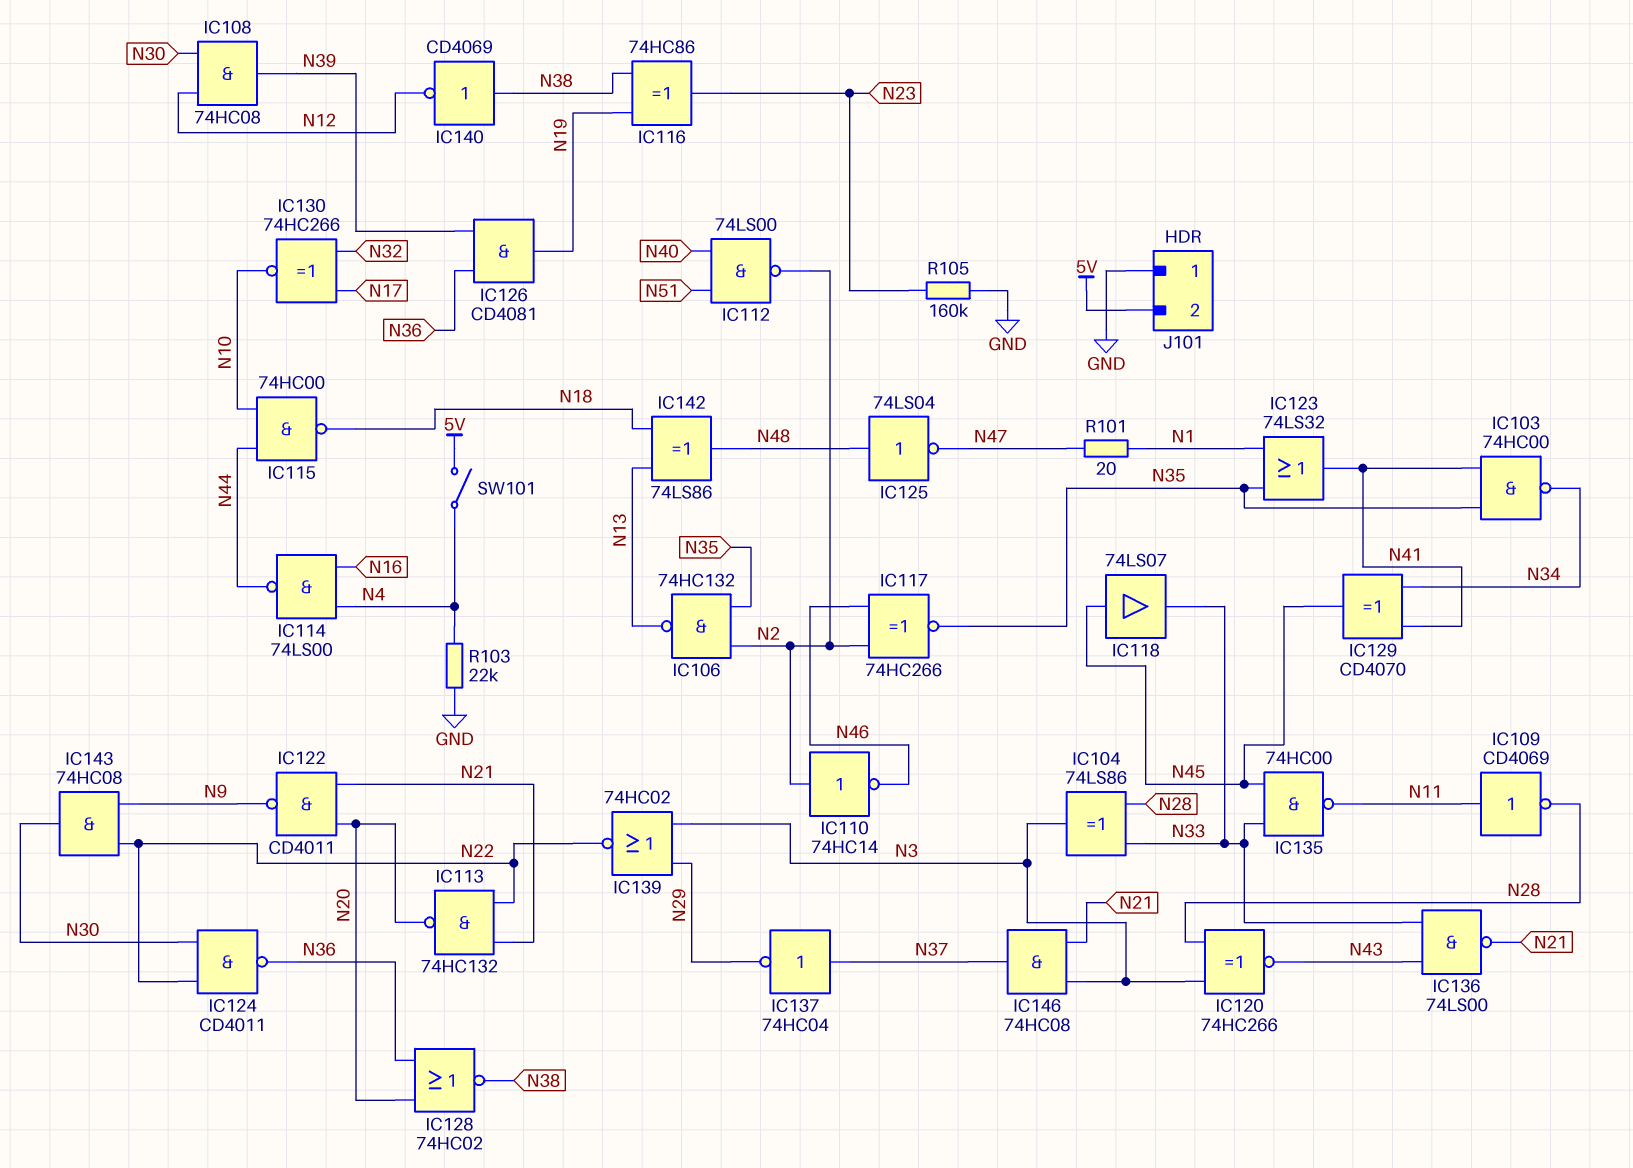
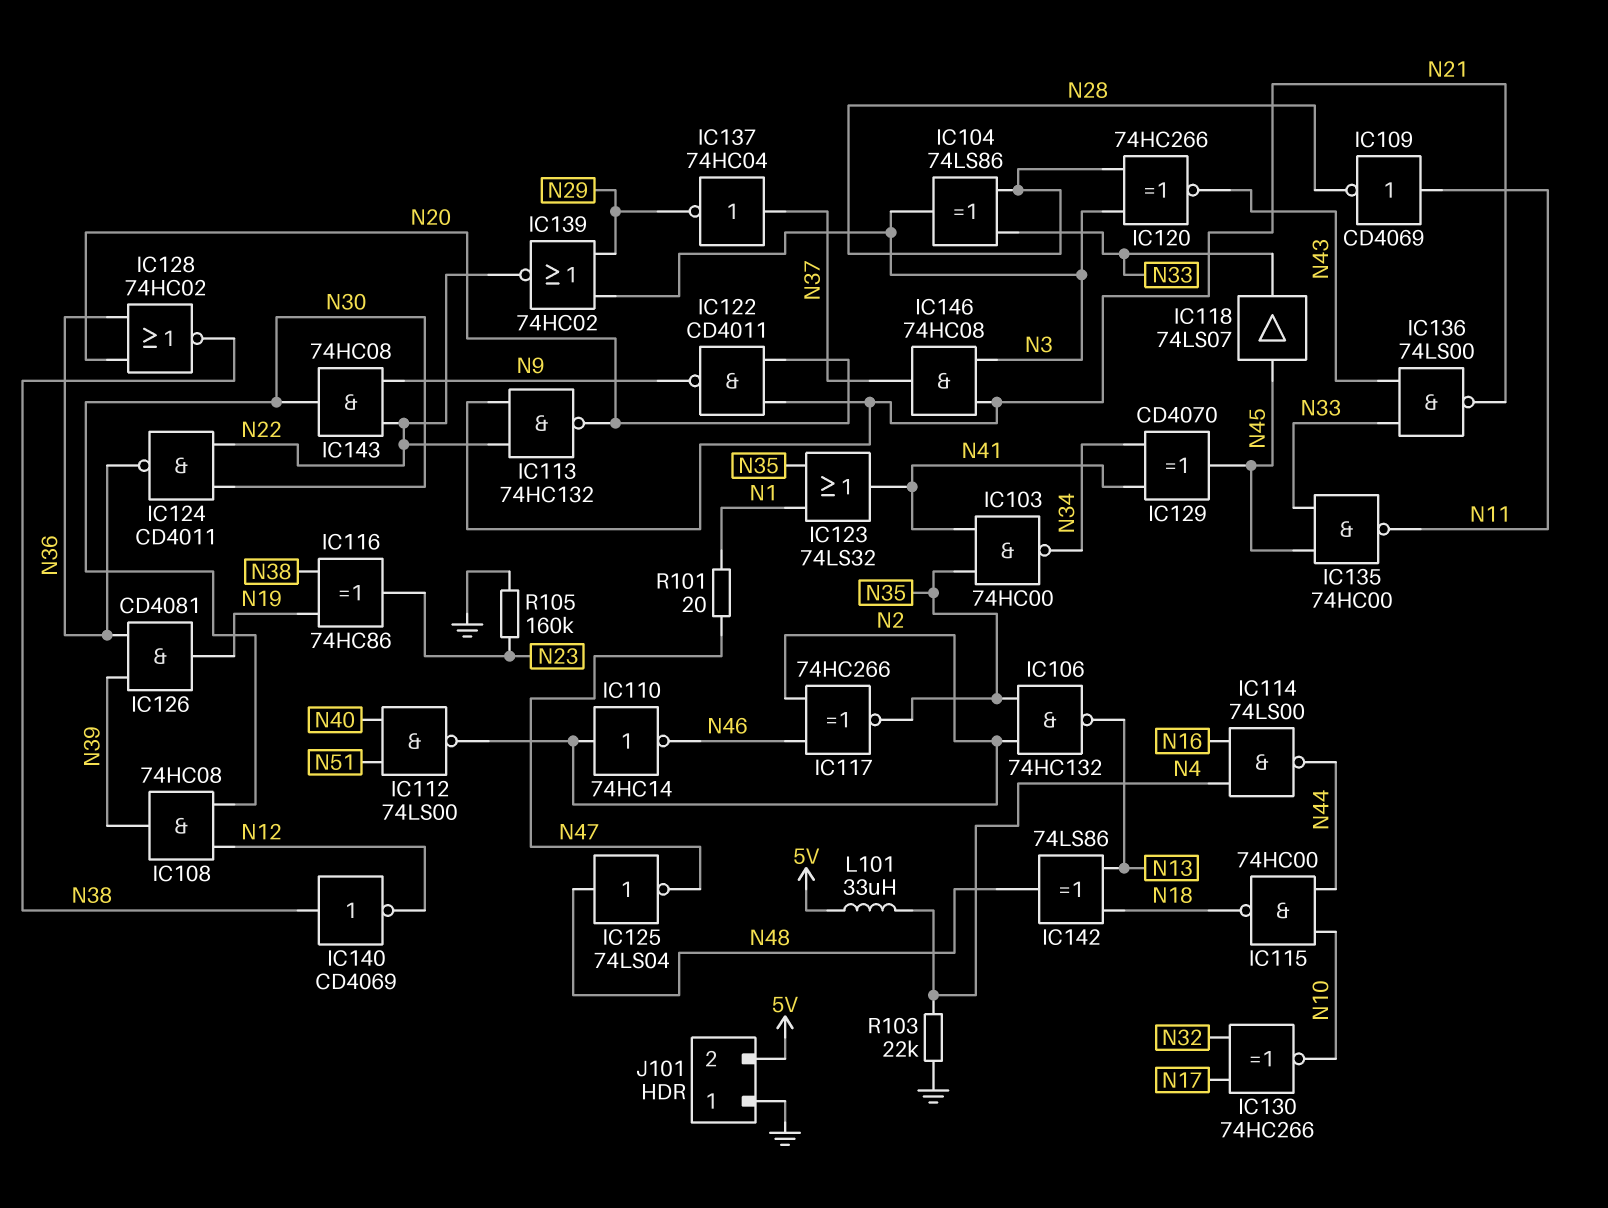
L101: none -> 33uH (5V, N4)
SW101: switch (5V, N4) -> none

